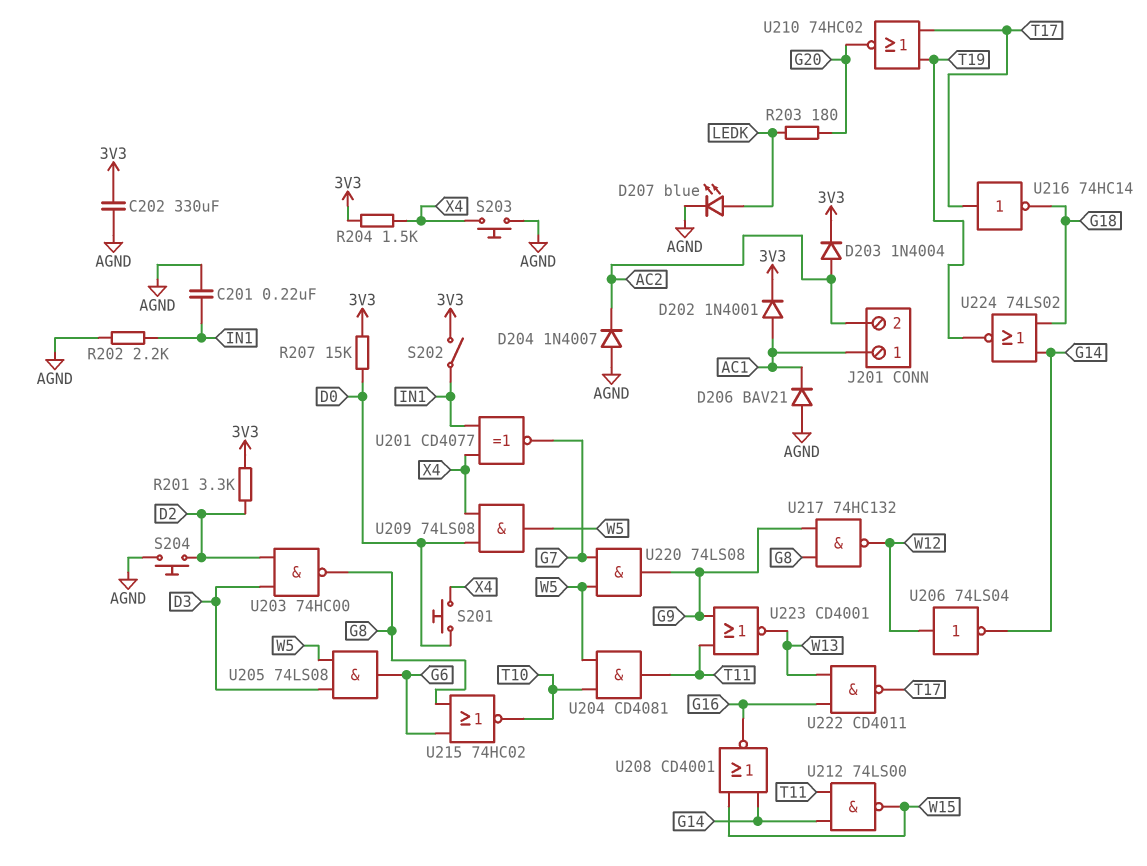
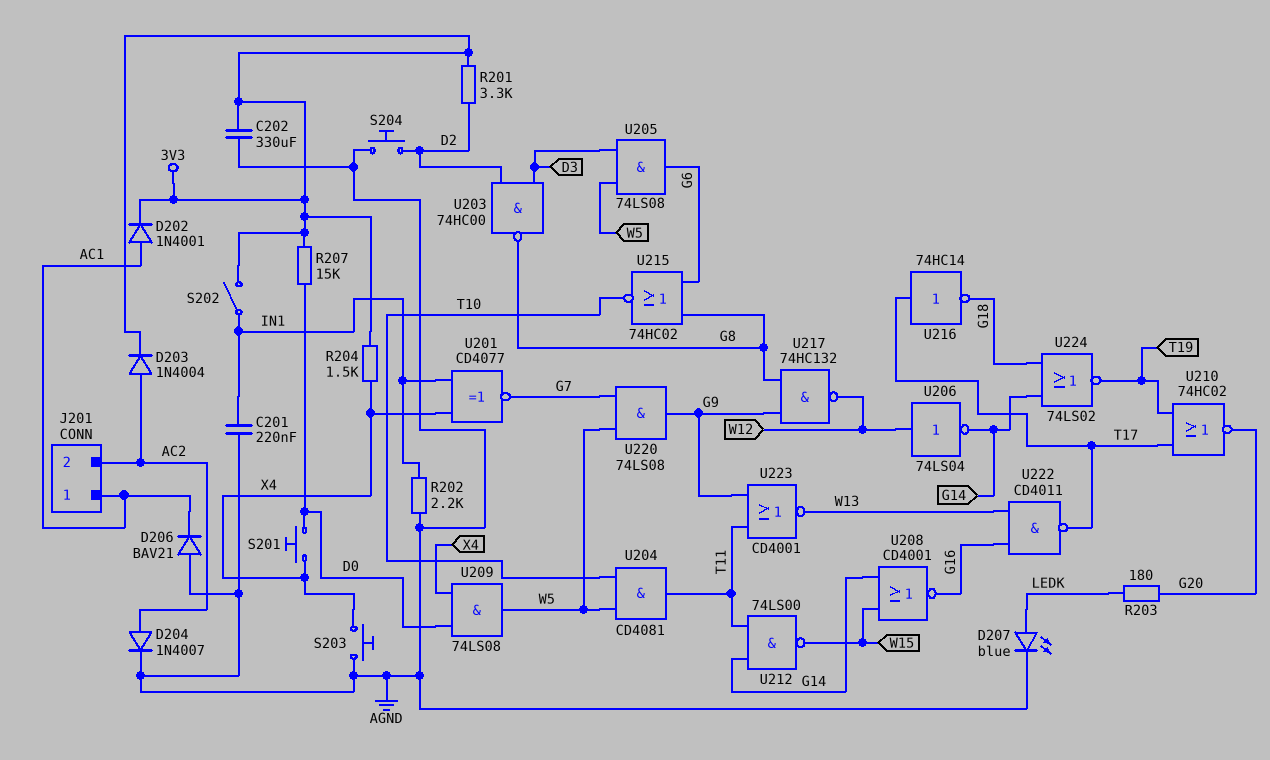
D204: diode 1N4007 (A AGND, K AC2) -> diode 1N4007 (A AC2, K AGND)

